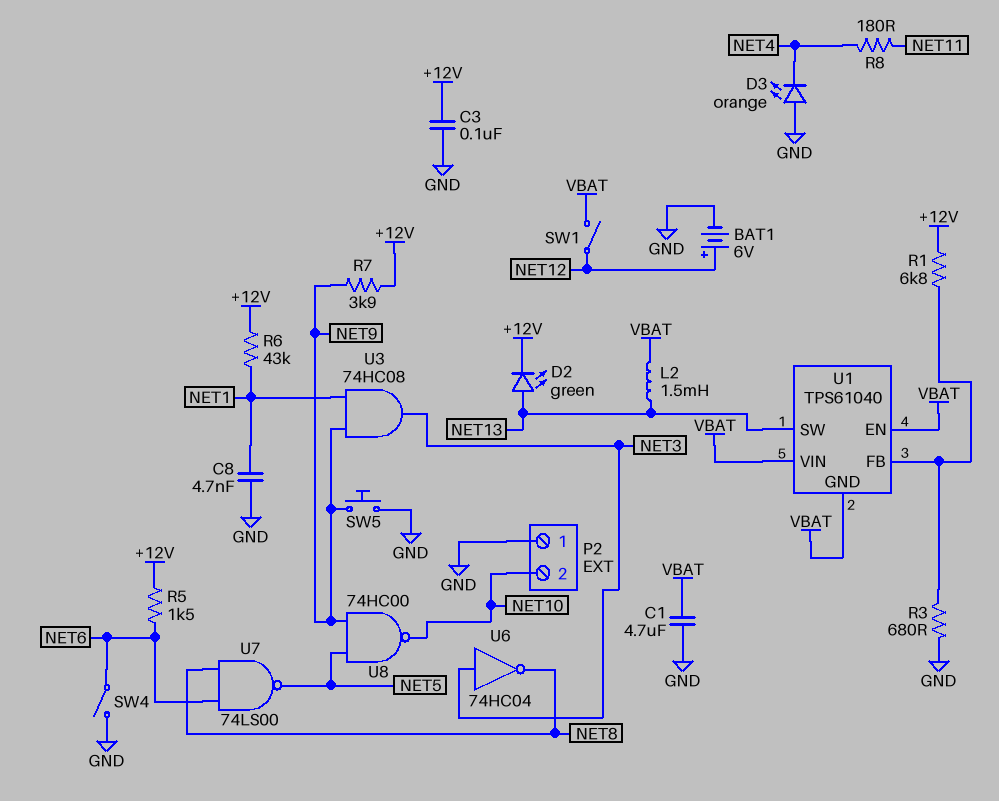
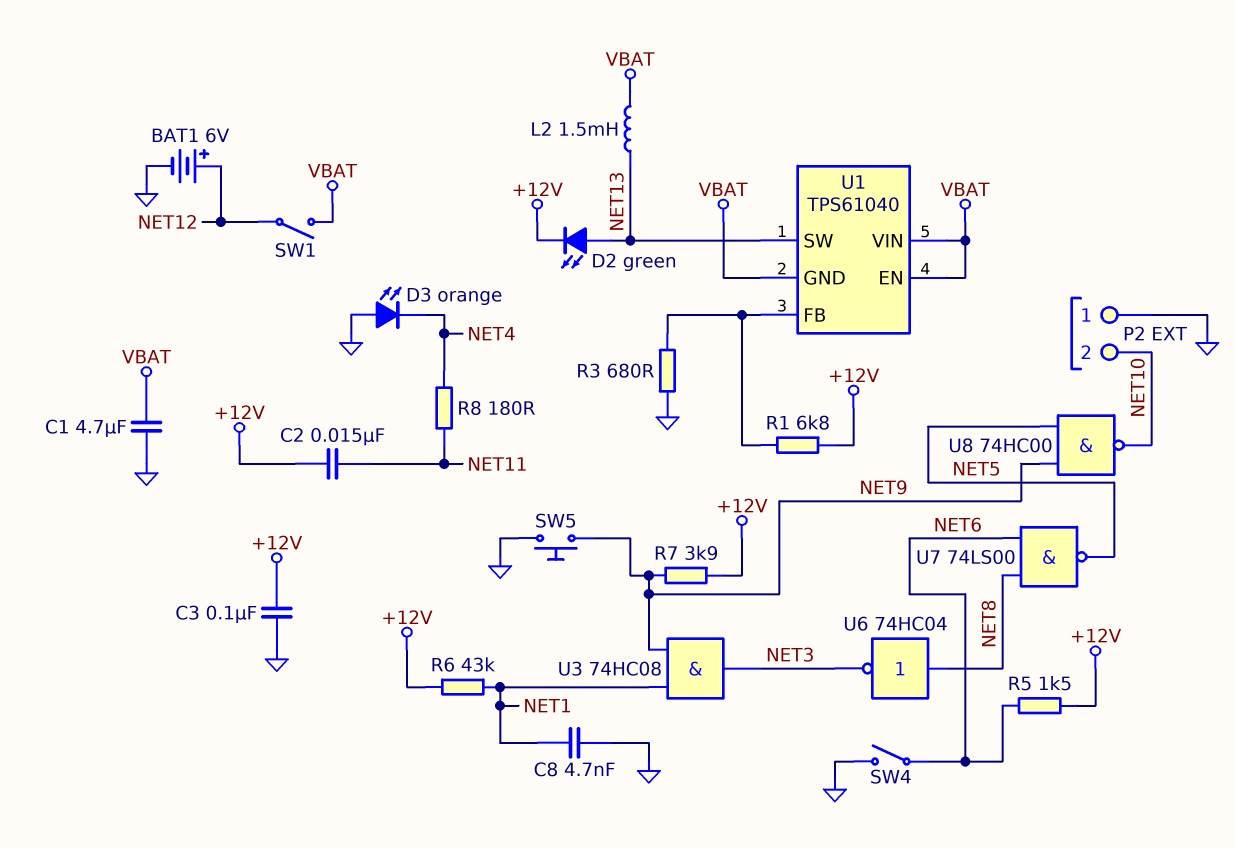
C2: none -> 15nF (+12V, NET11)
U6: NOT 74HC04 (in NET3, out NET8) -> NOT 74HC04 (in NET8, out NET3)

